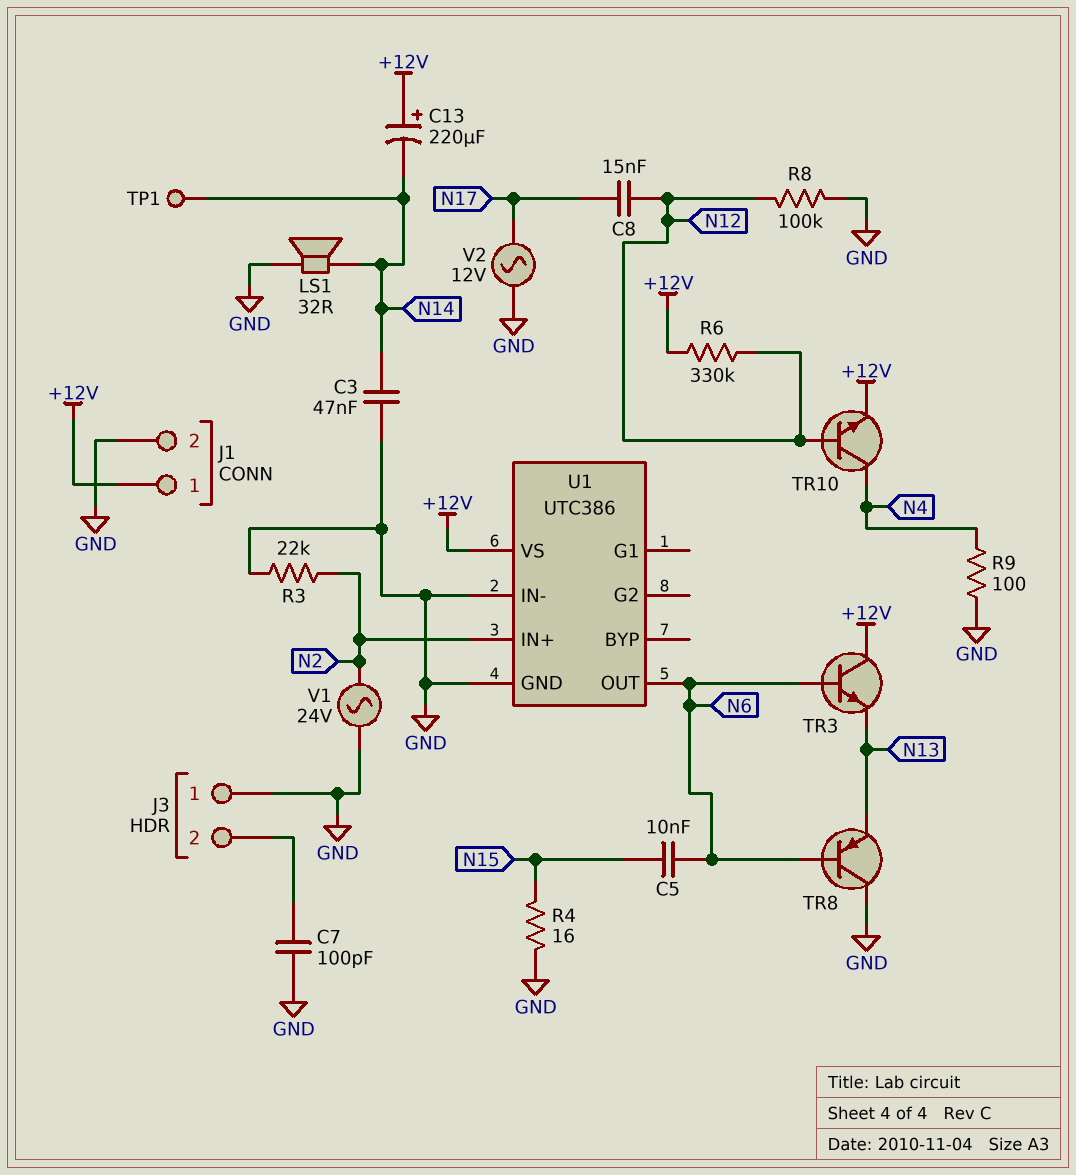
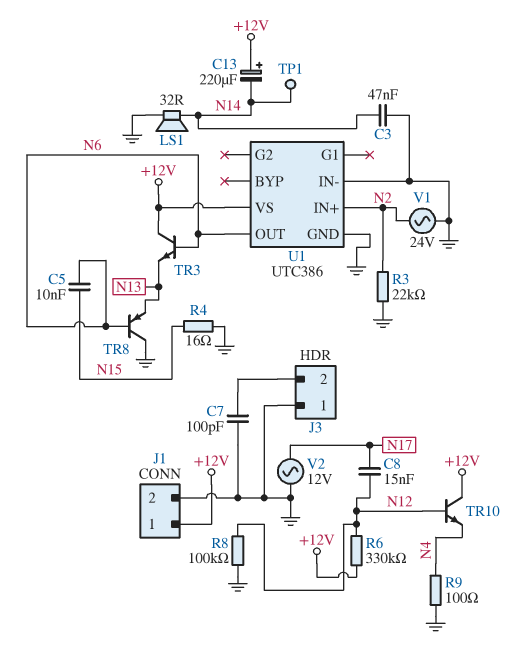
TR10: NPN (B N12, C N4, E +12V) -> NPN (B N12, C +12V, E N4)

